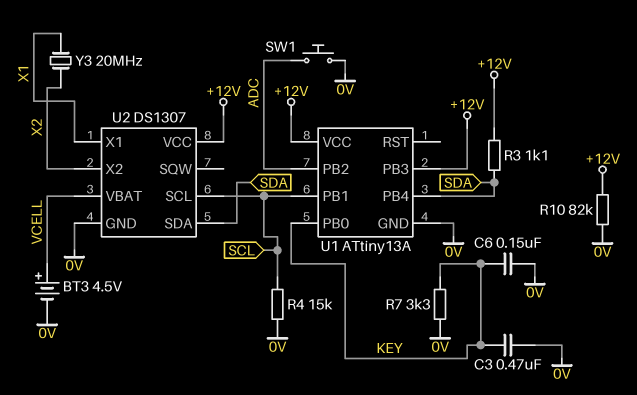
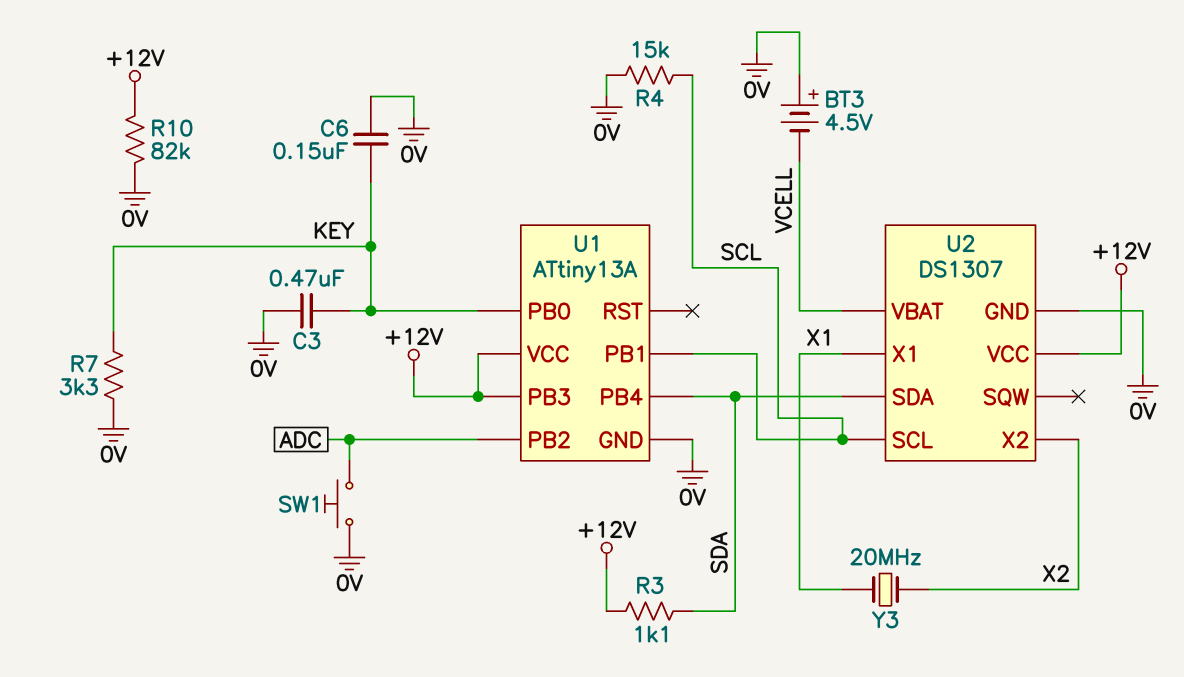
BT3: 4.5V (plus VCELL, minus 0V) -> 4.5V (plus 0V, minus VCELL)

